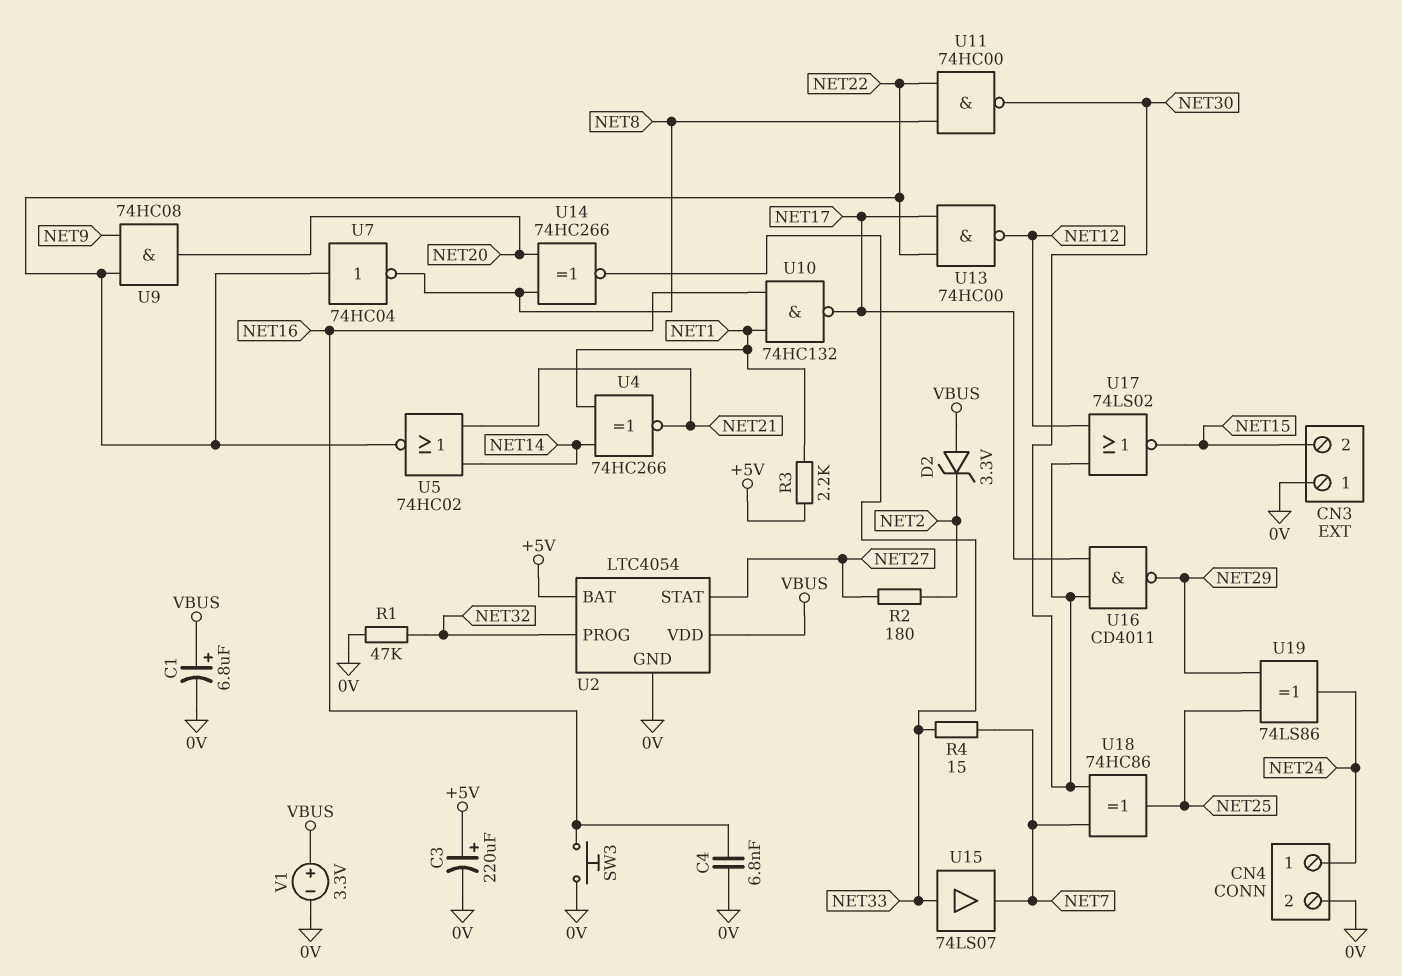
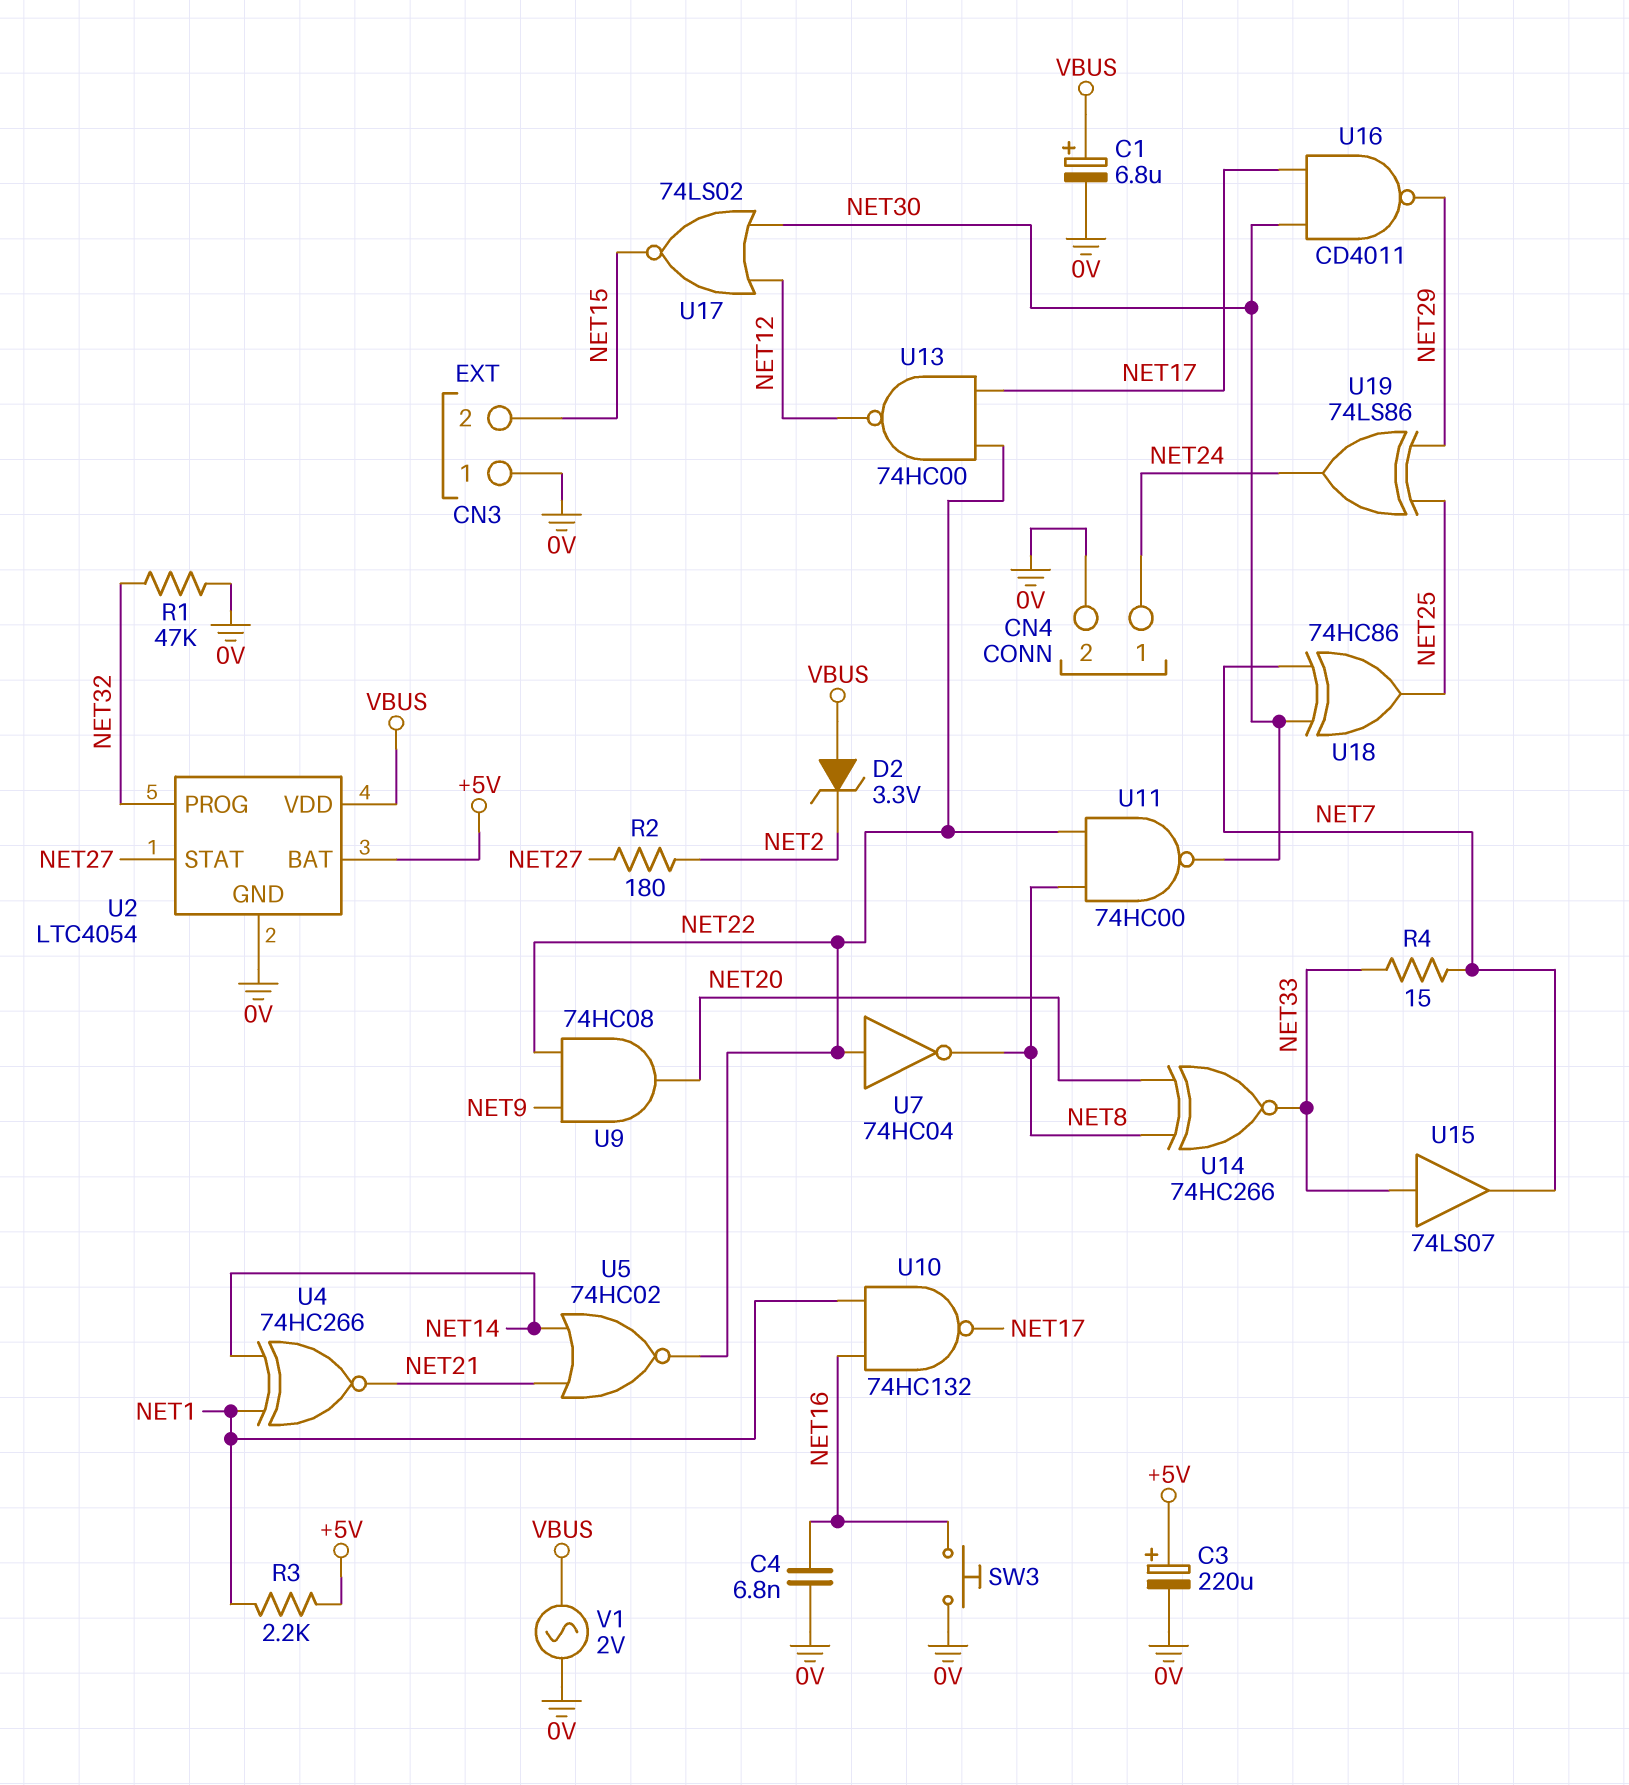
V1: 3.3V (plus VBUS, minus 0V) -> AC 2V (0V, VBUS)

